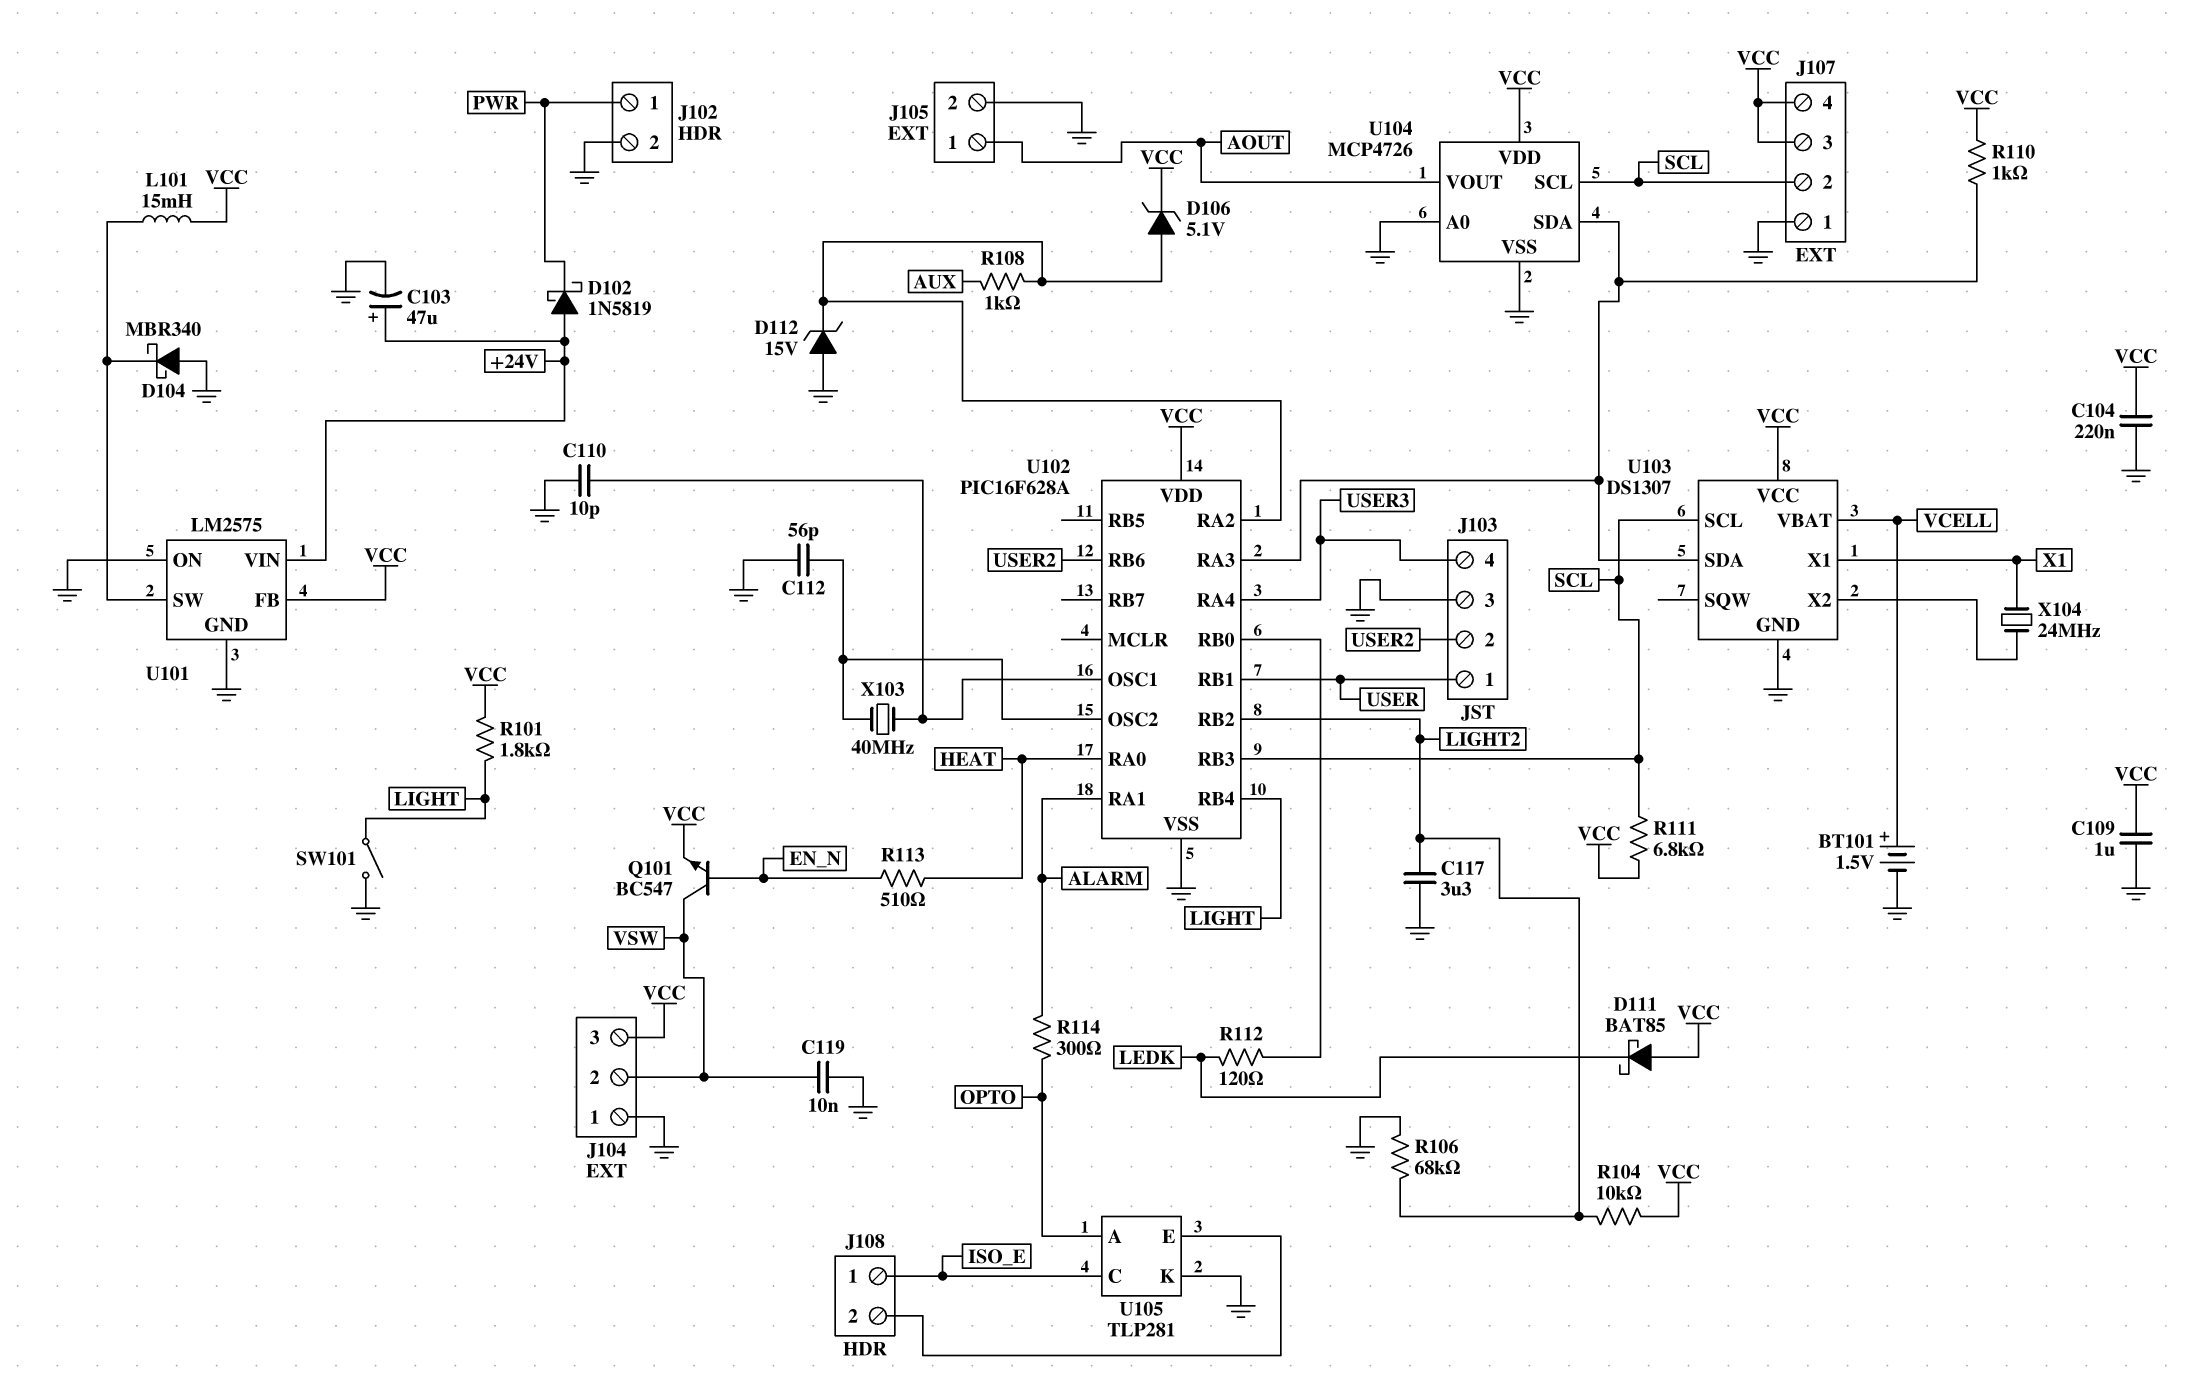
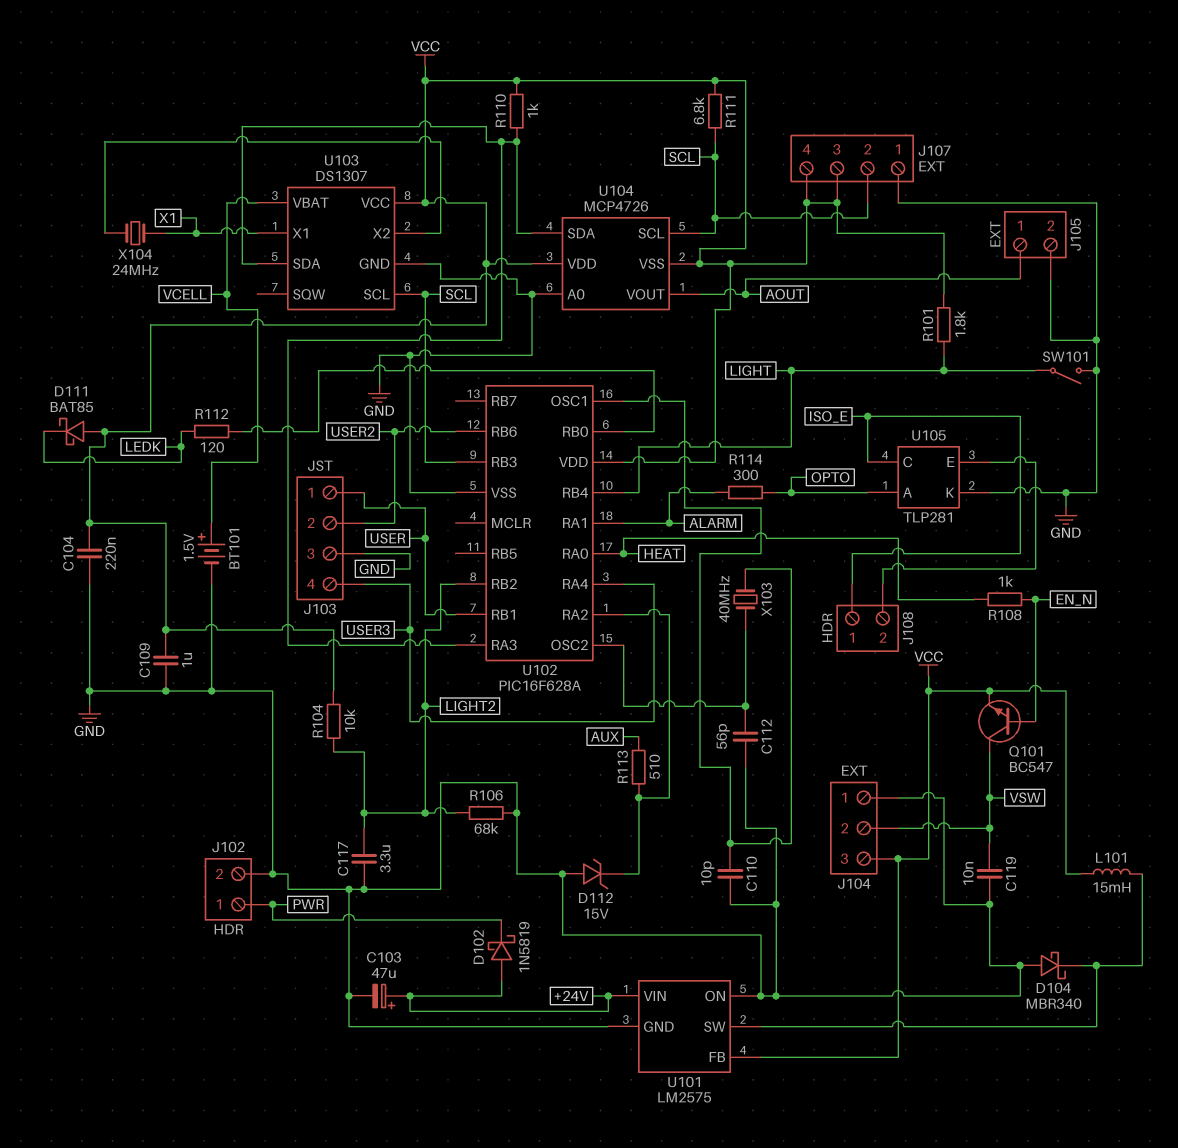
D106: zener 5.1V (A U102/RA2, K VCC) -> none
R108: 1k (AUX, U102/RA2) -> 1k (EN_N, HEAT)
R113: 510 (EN_N, HEAT) -> 510 (AUX, U102/RA2)
U104 pin VSS: GND -> VCC

